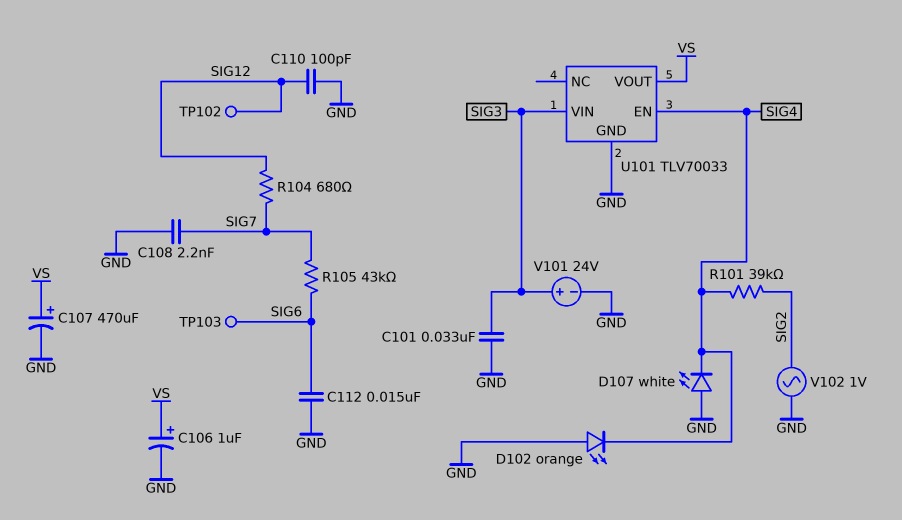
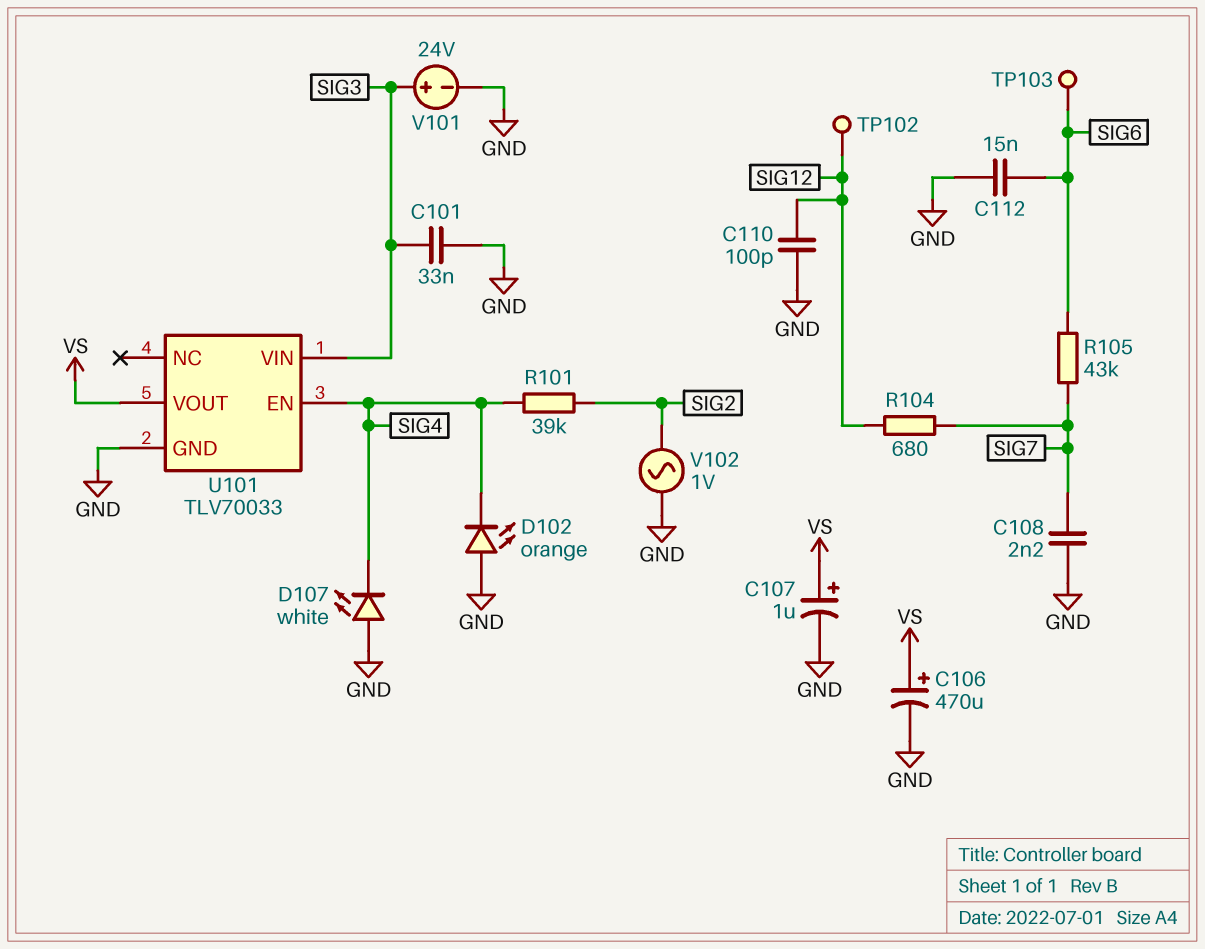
C106: 1uF (plus VS, minus GND) -> 470uF (plus VS, minus GND)
C107: 470uF (plus VS, minus GND) -> 1uF (plus VS, minus GND)

